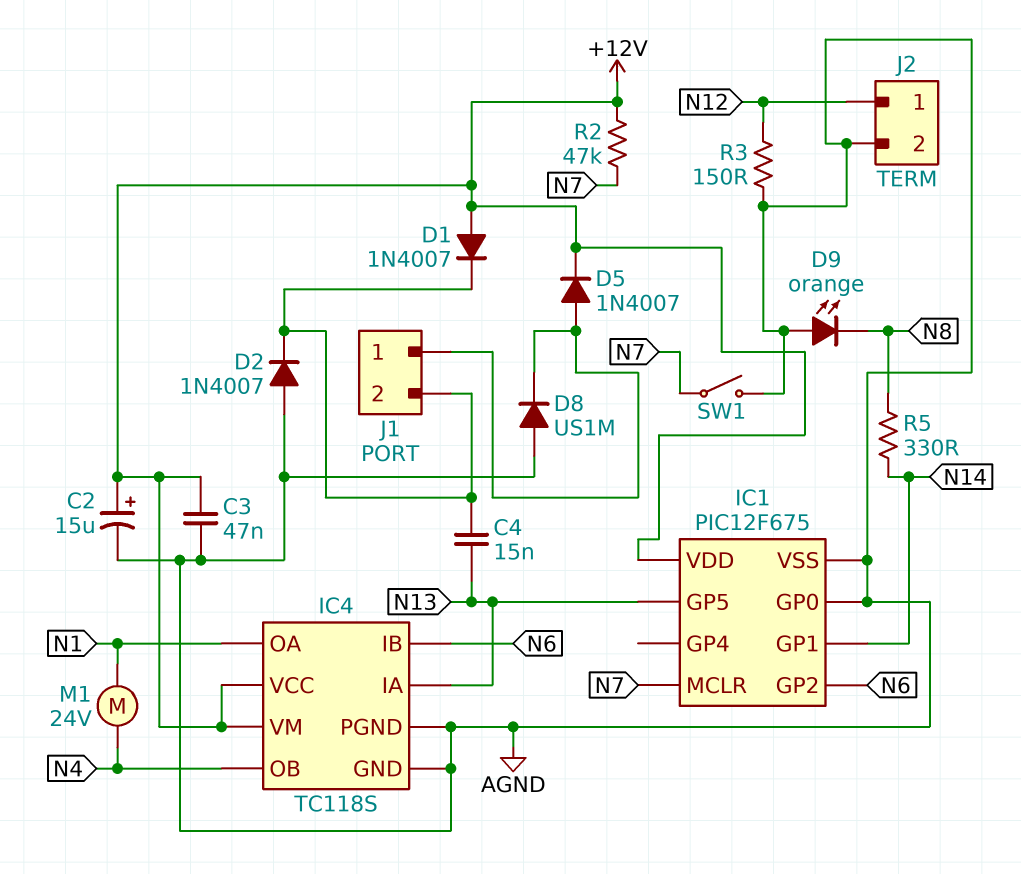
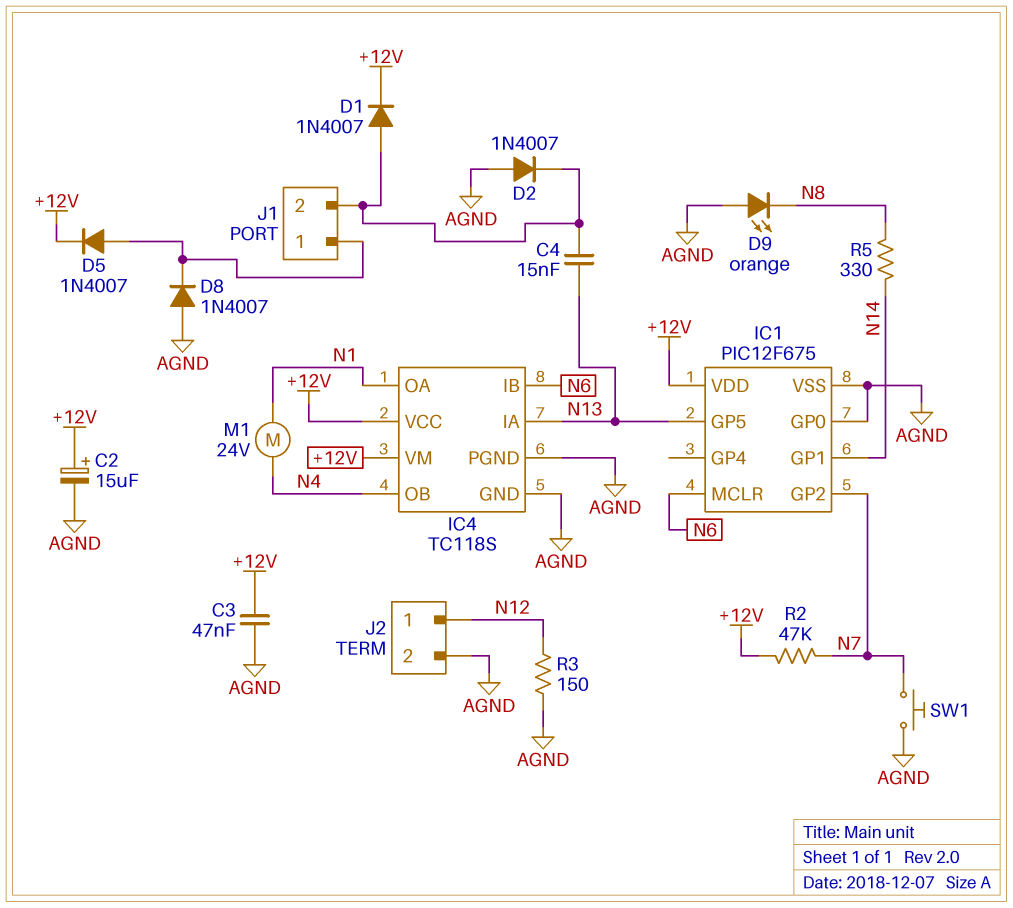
D1: diode 1N4007 (A +12V, K J1/2) -> diode 1N4007 (A J1/2, K +12V)
D8: diode US1M (A AGND, K J1/1) -> diode 1N4007 (A AGND, K J1/1)
IC1 pin GP2: N6 -> N7
IC1 pin MCLR: N7 -> N6
SW1: switch (AGND, N7) -> button (AGND, N7)

